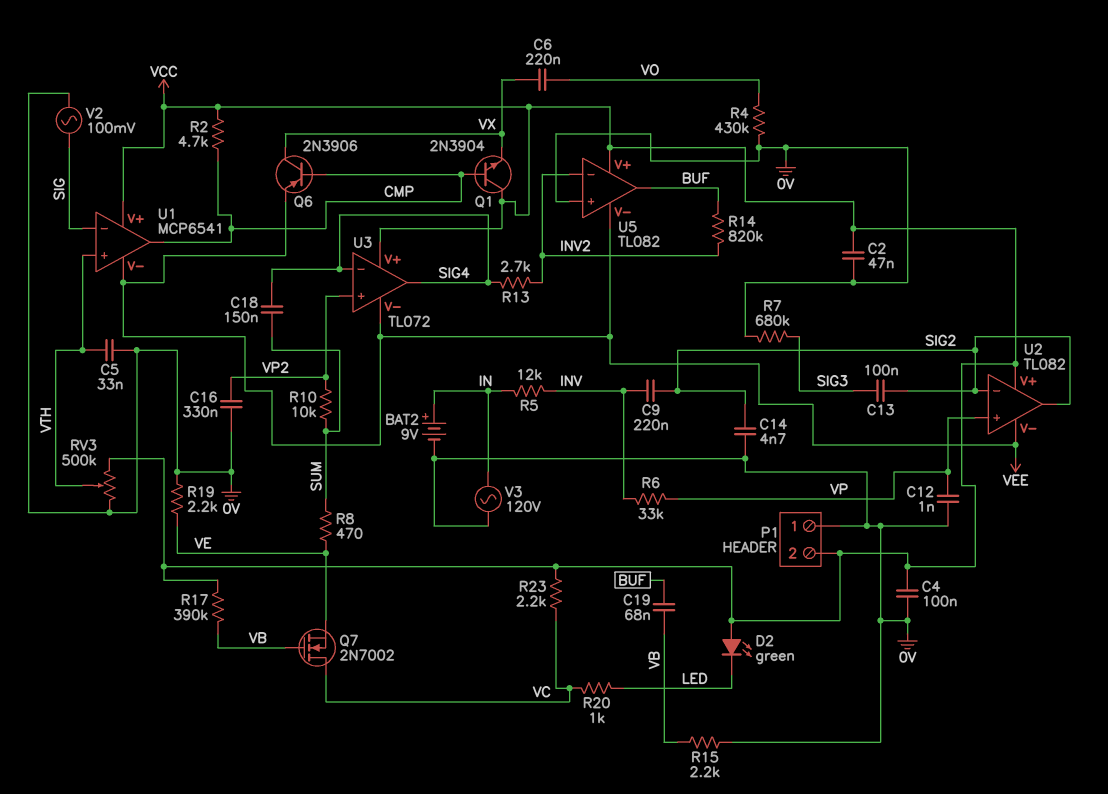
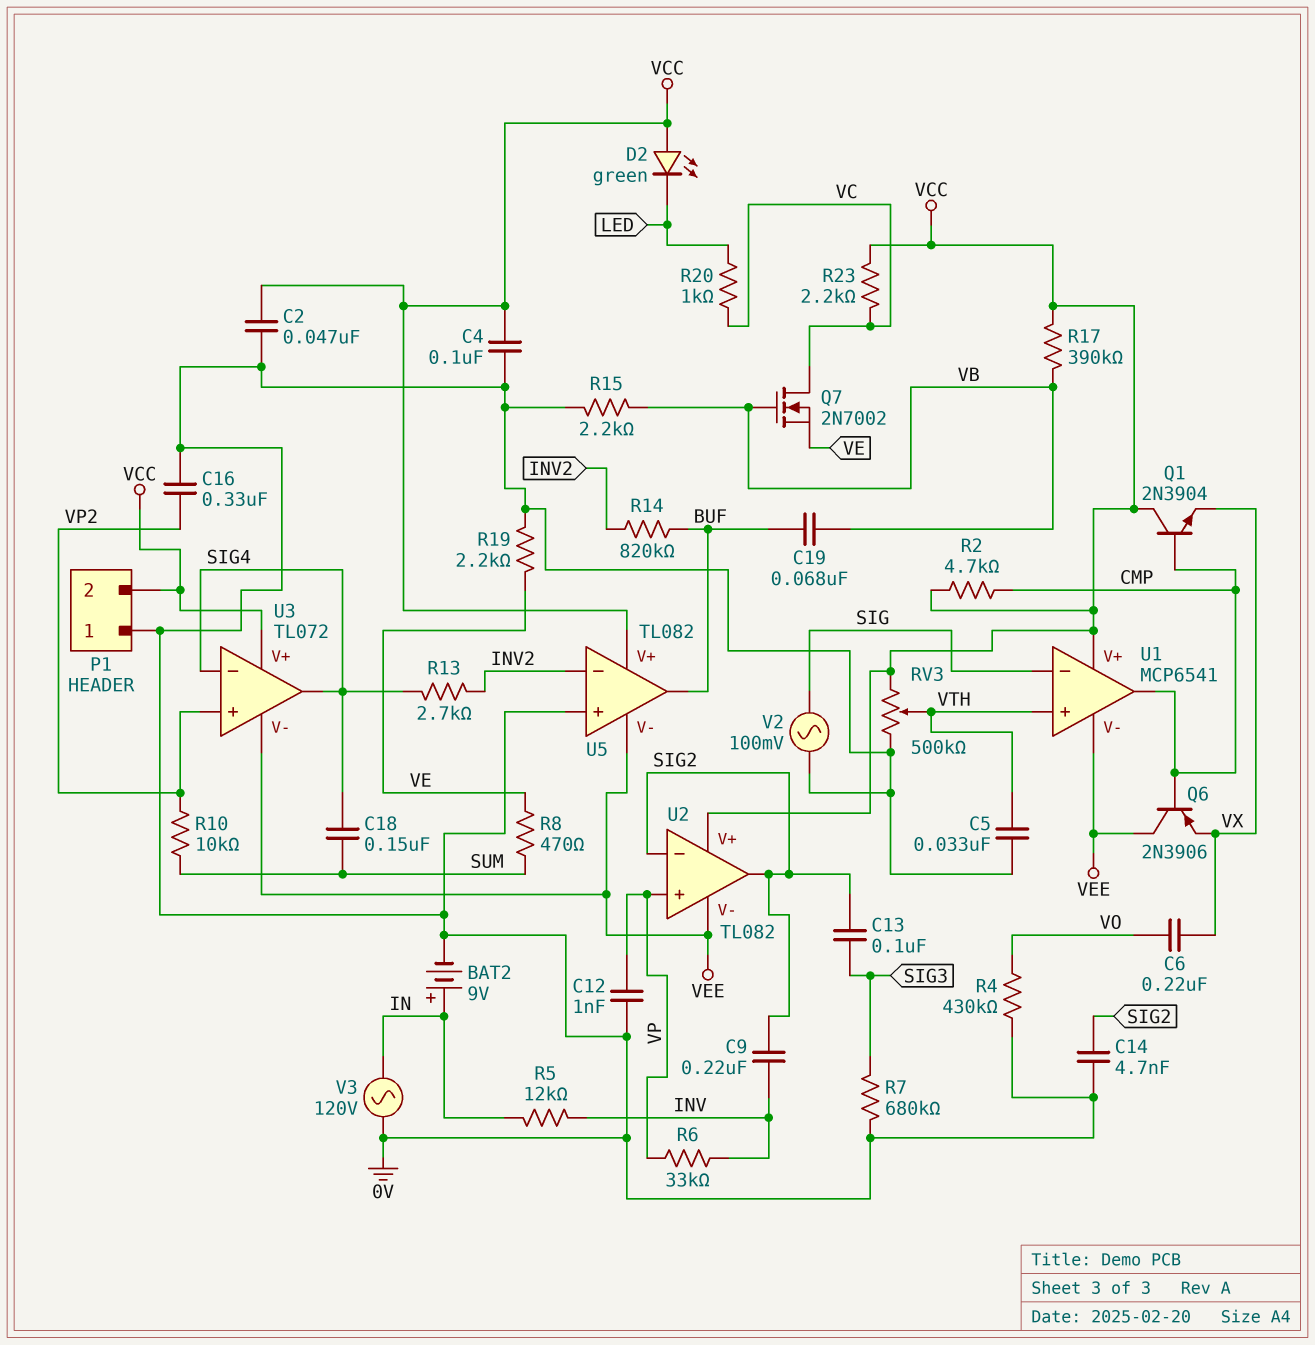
Q6: PNP 2N3906 (B CMP, C VX, E VEE) -> PNP 2N3906 (B CMP, C VEE, E VX)

